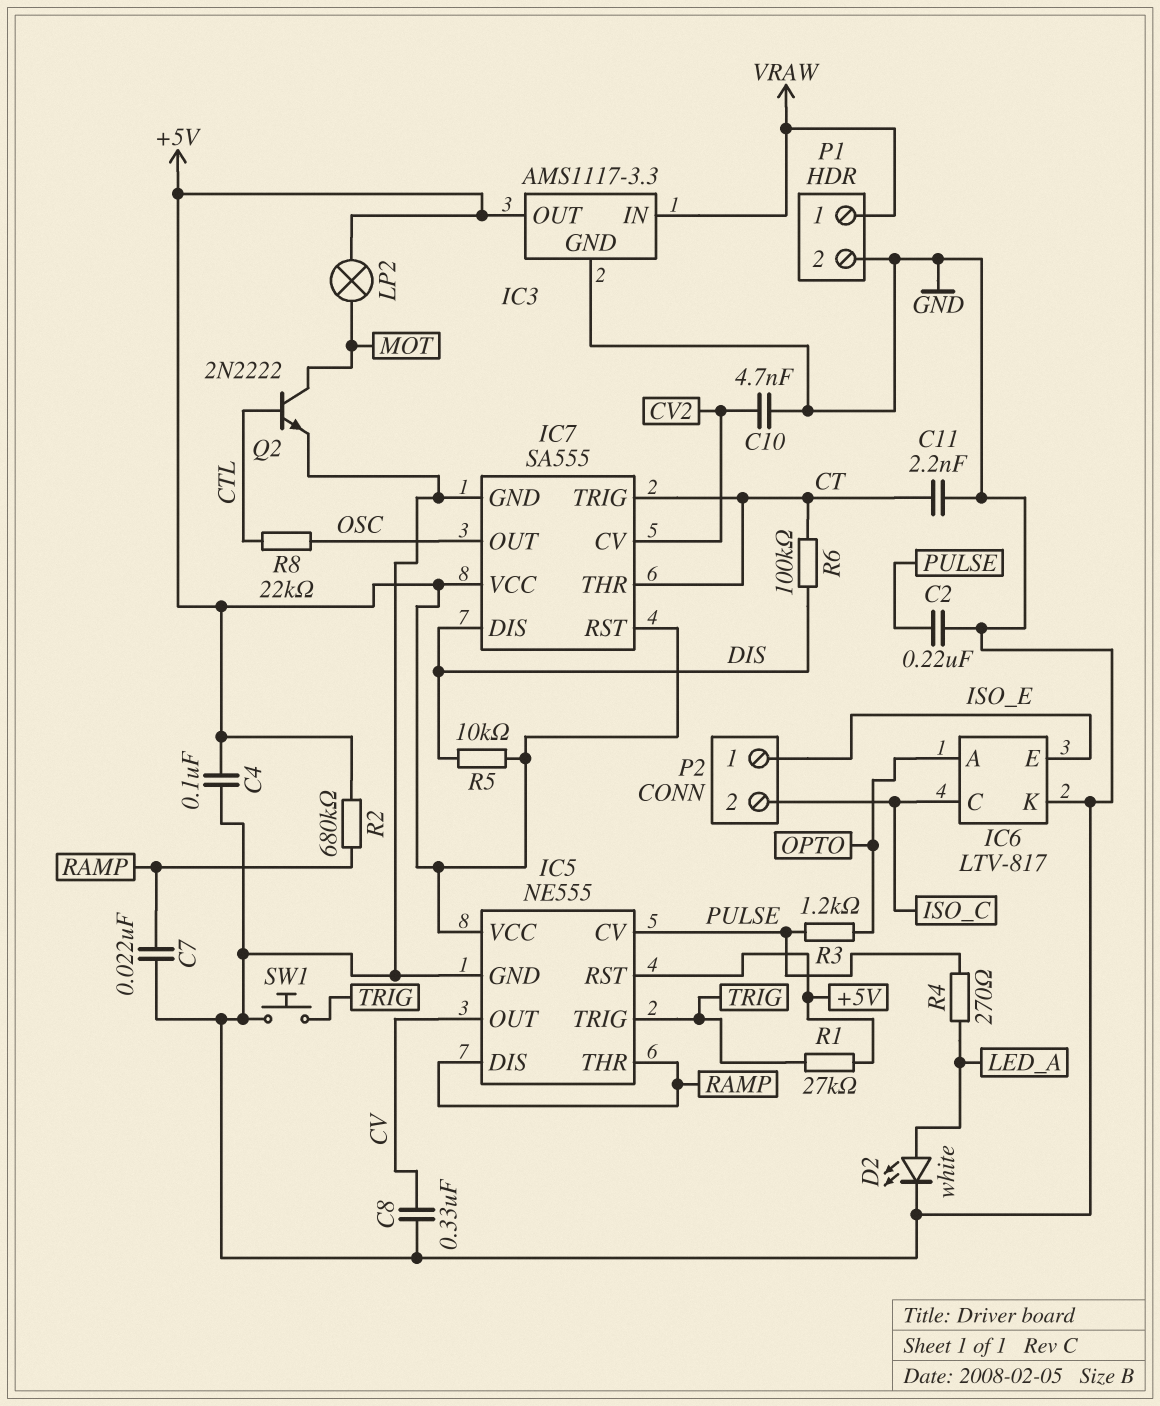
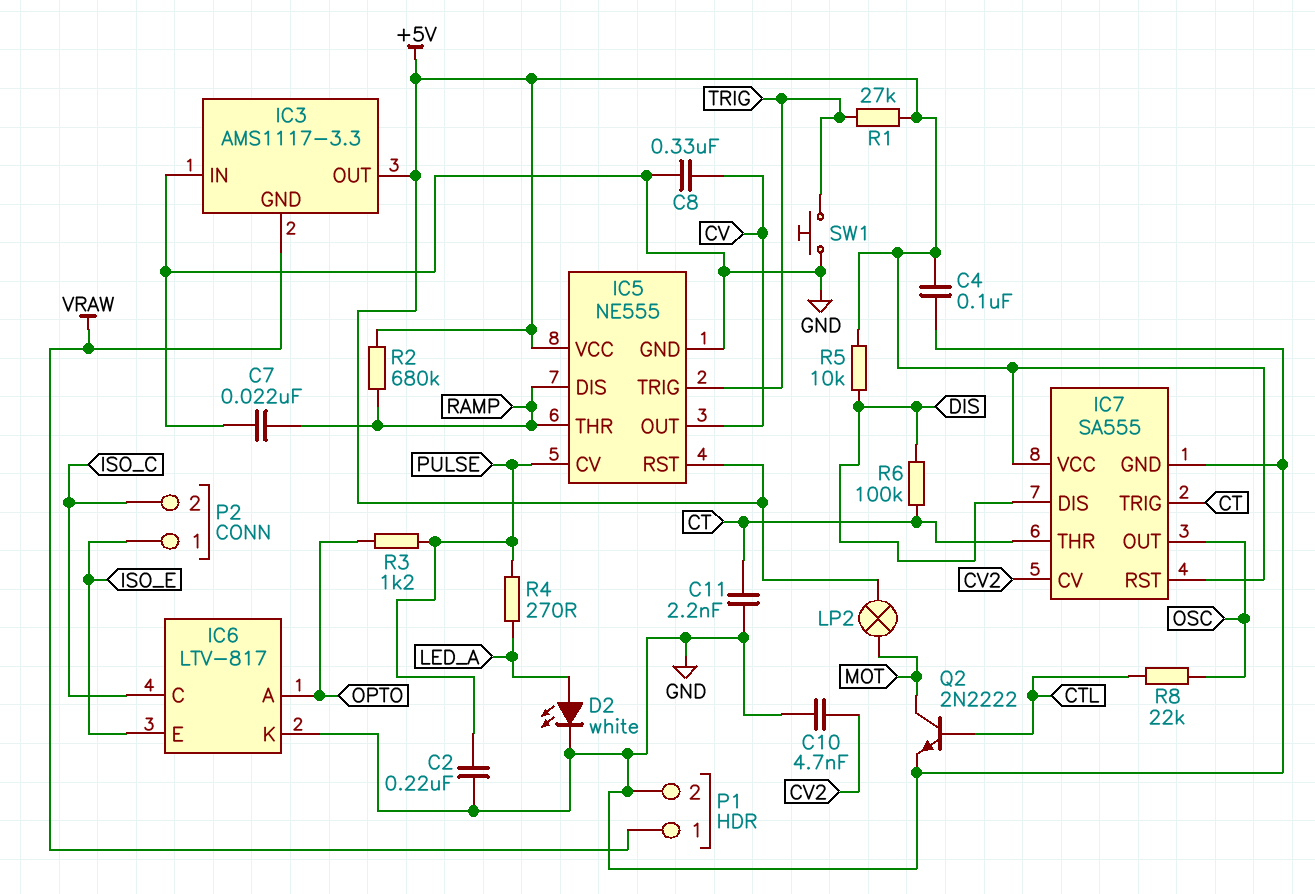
IC3 pin GND: GND -> VRAW
IC3 pin IN: VRAW -> GND

